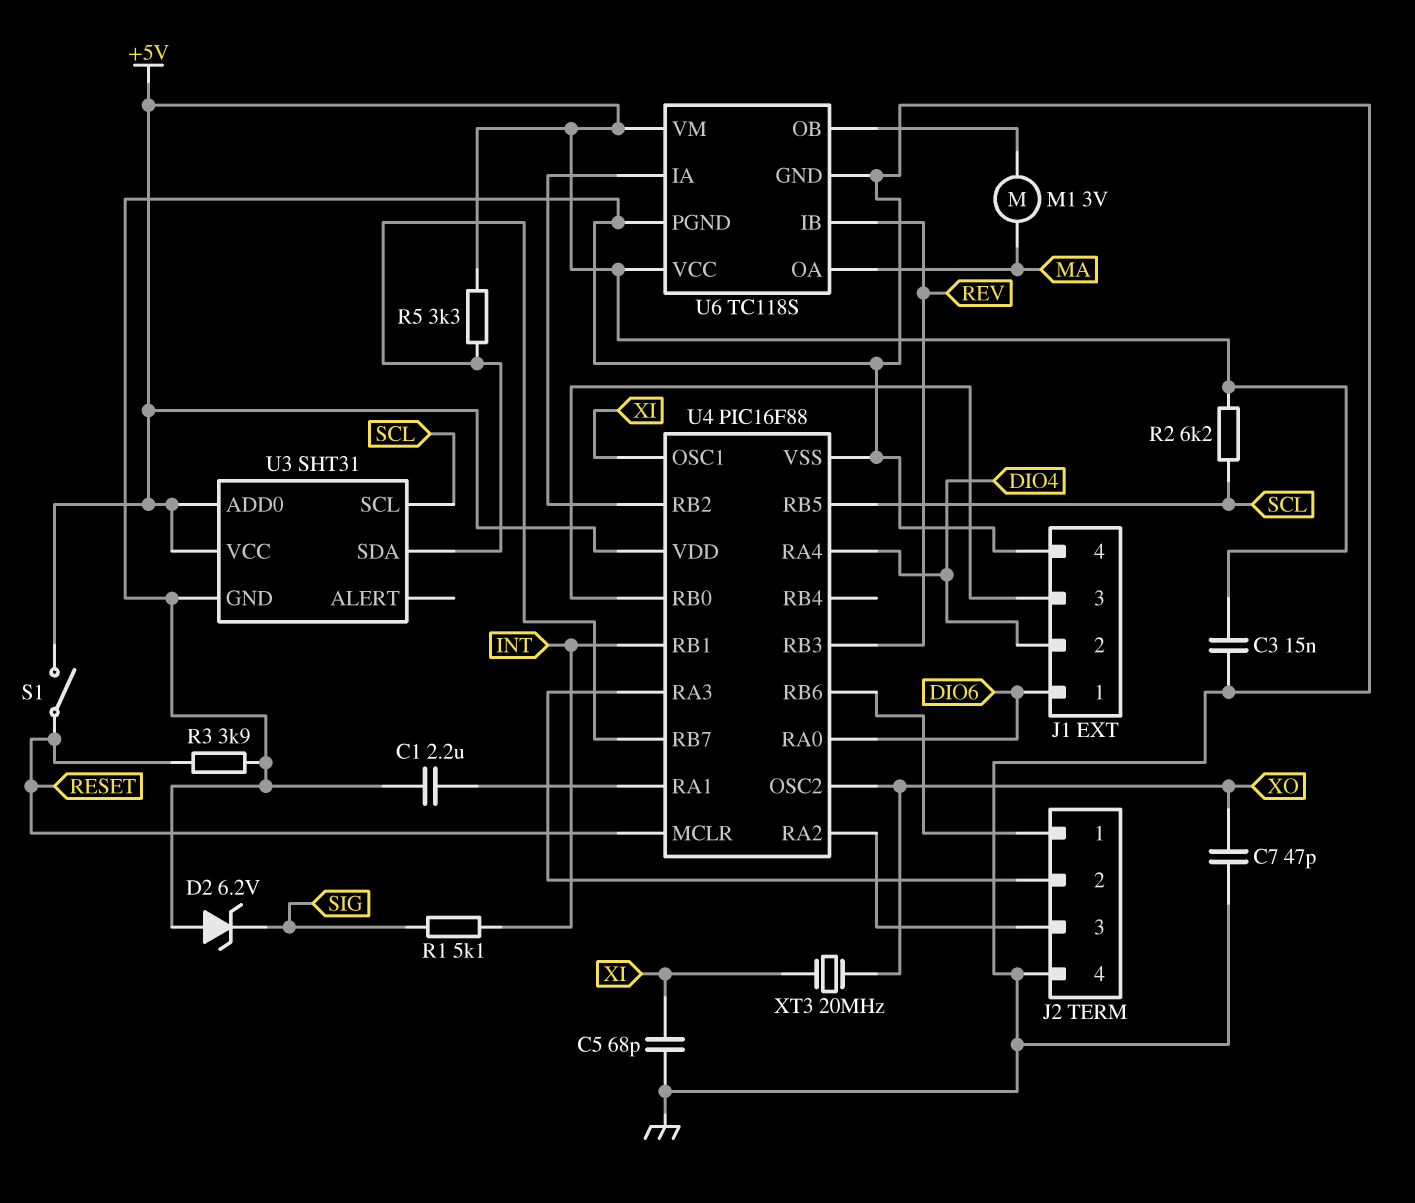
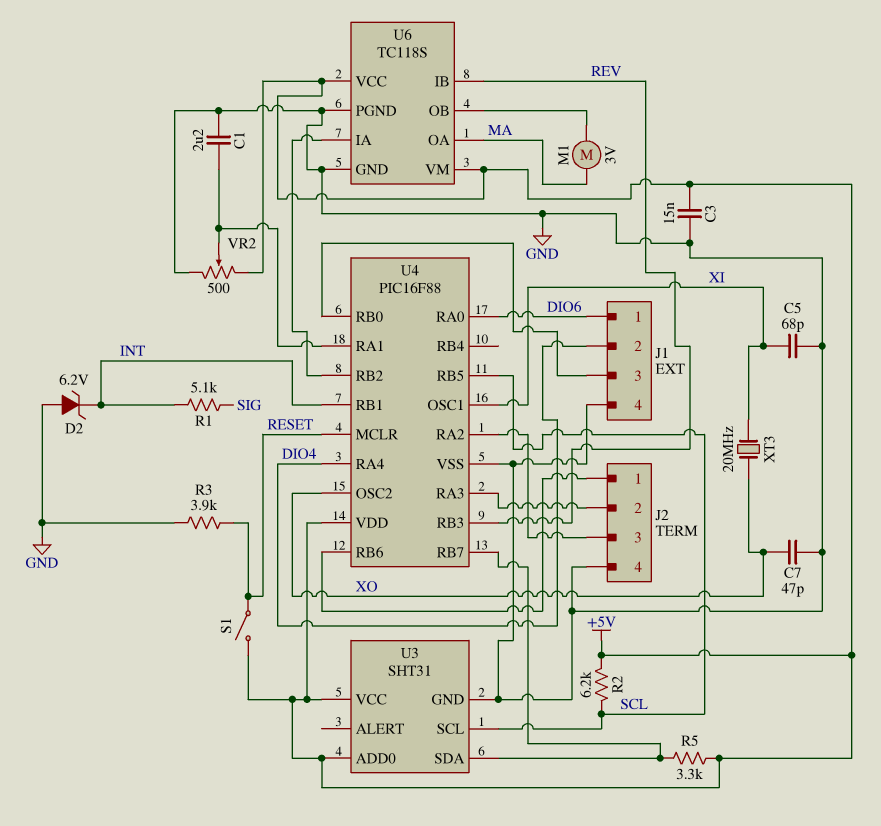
D2: zener 6.2V (A GND, K SIG) -> zener 6.2V (A GND, K INT)
VR2: none -> 500 (+5V, GND, wiper U4/RA1)

